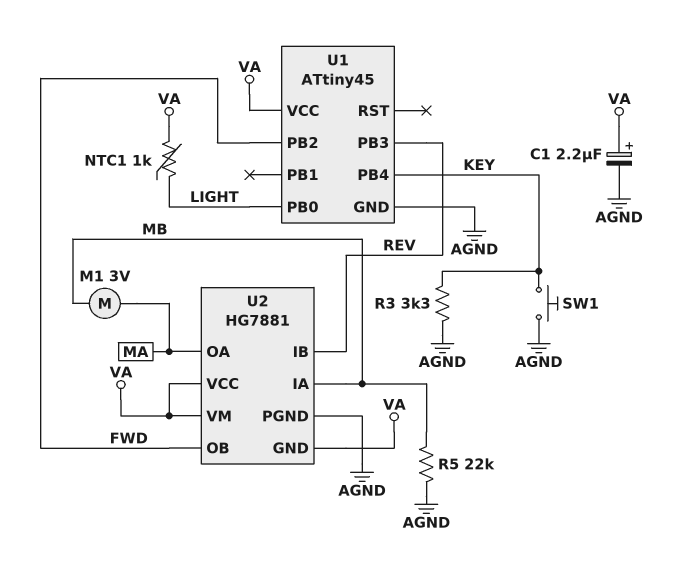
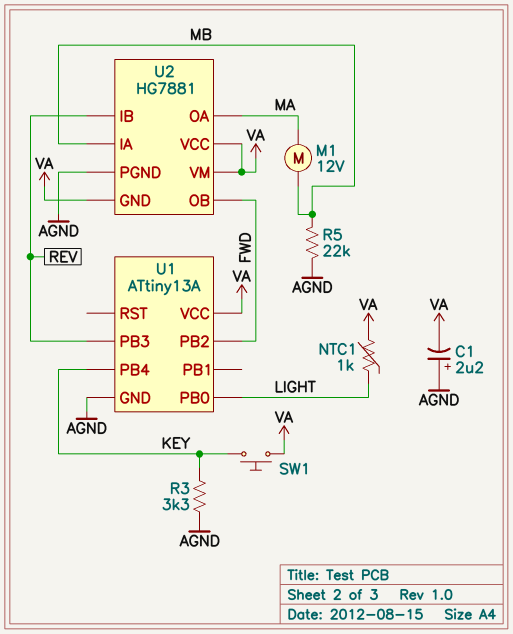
C1: 2.2uF (plus VA, minus AGND) -> 2.2uF (plus AGND, minus VA)
M1: motor 3V (MA, MB) -> motor 12V (MA, MB)
SW1: button (AGND, KEY) -> button (KEY, VA)
U1: ATtiny45 -> ATtiny13A

